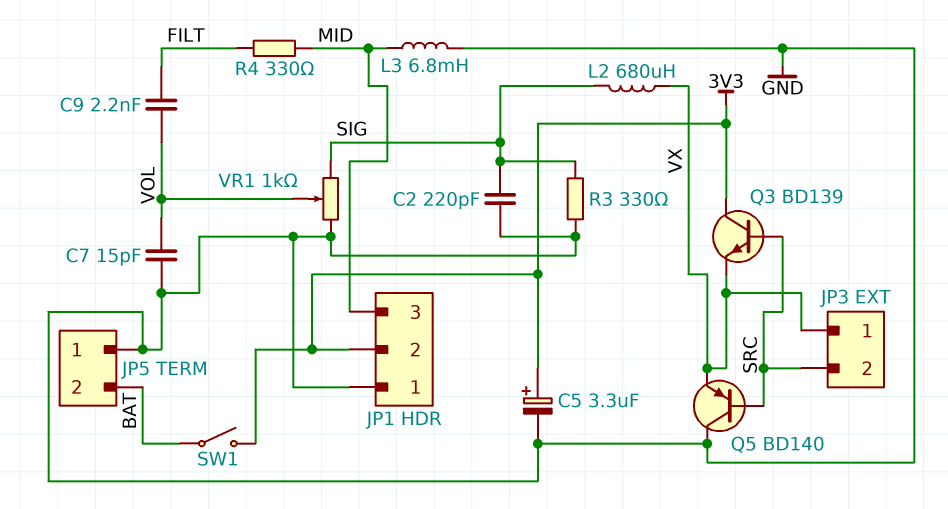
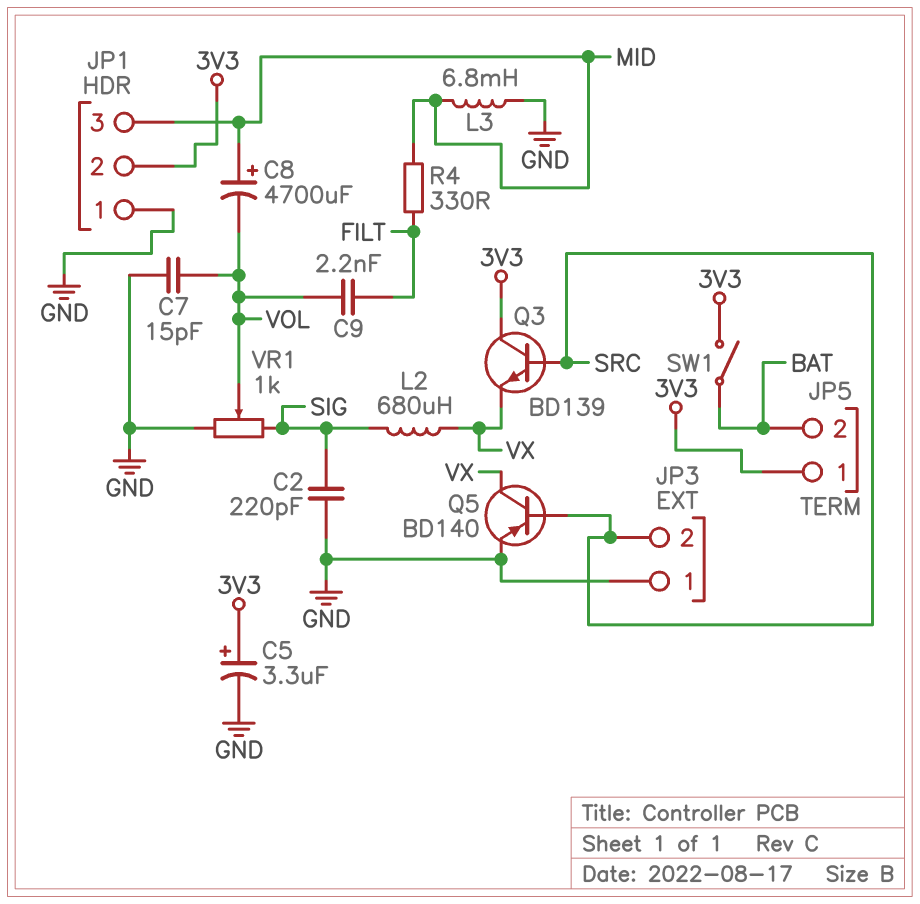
C8: none -> 4700uF (plus MID, minus VOL)
JP3 pin 1: VX -> GND
JP5 pin 1: GND -> 3V3
Q5: PNP BD140 (B SRC, C GND, E VX) -> PNP BD140 (B SRC, C VX, E GND)
R3: 330 (GND, SIG) -> none

